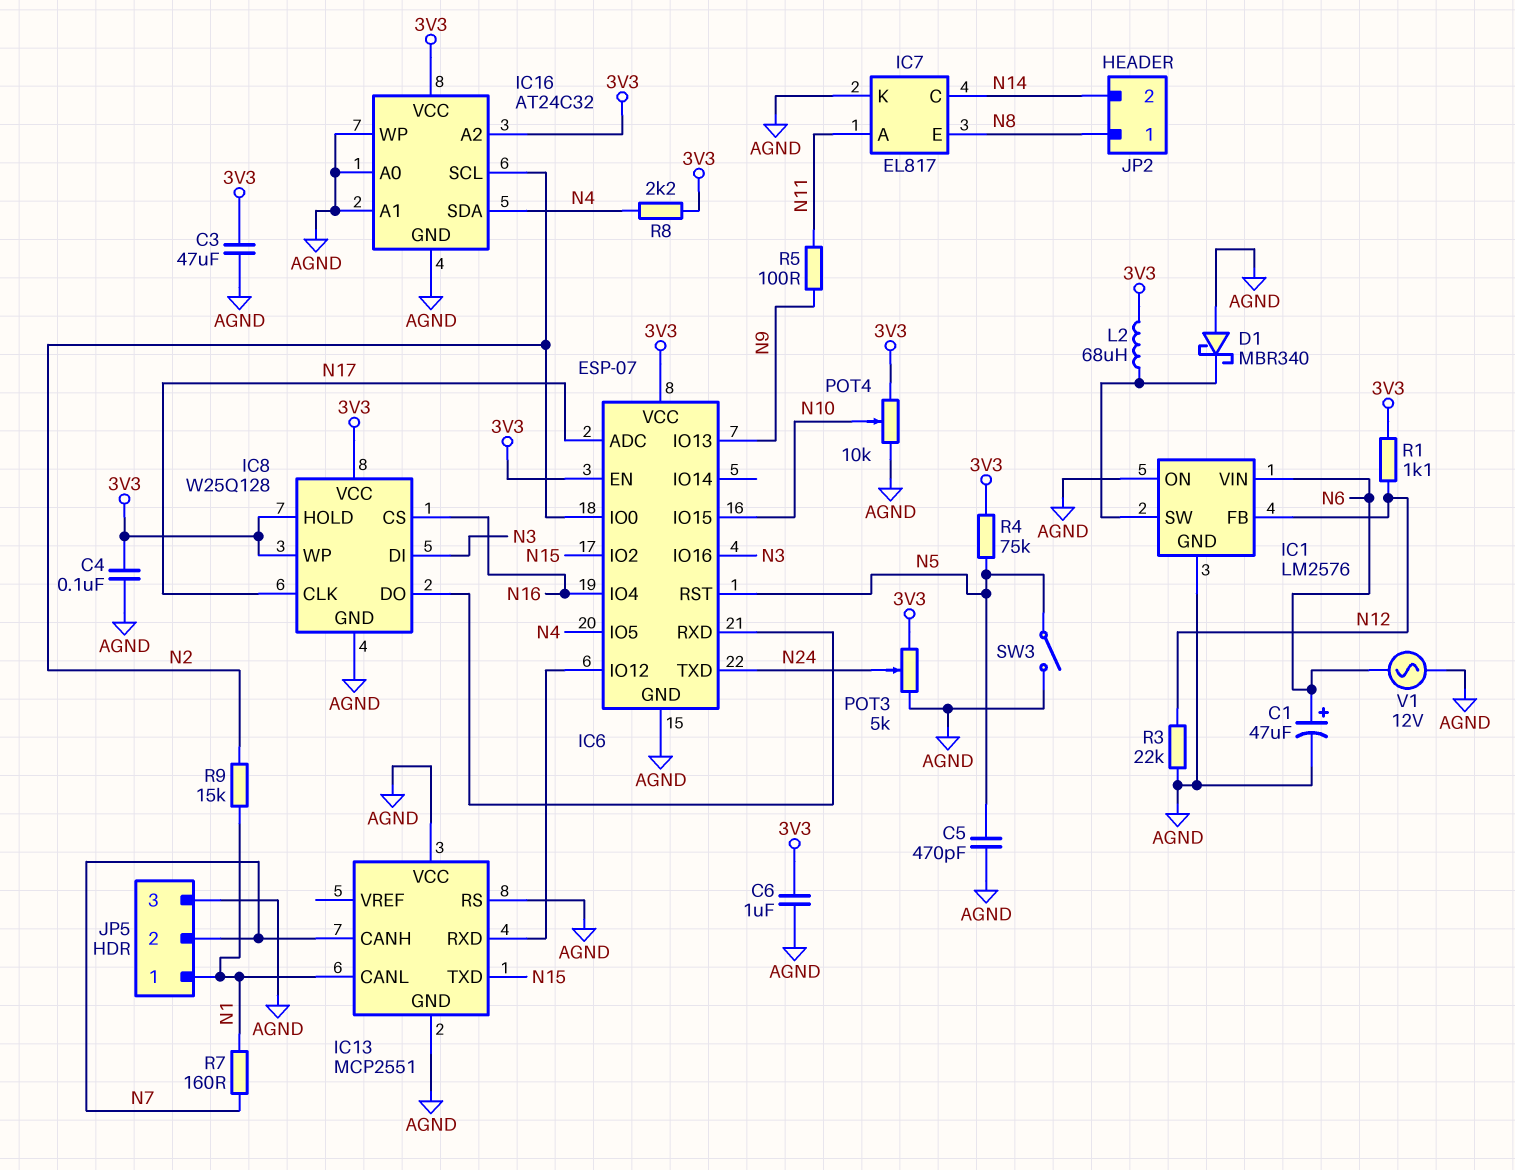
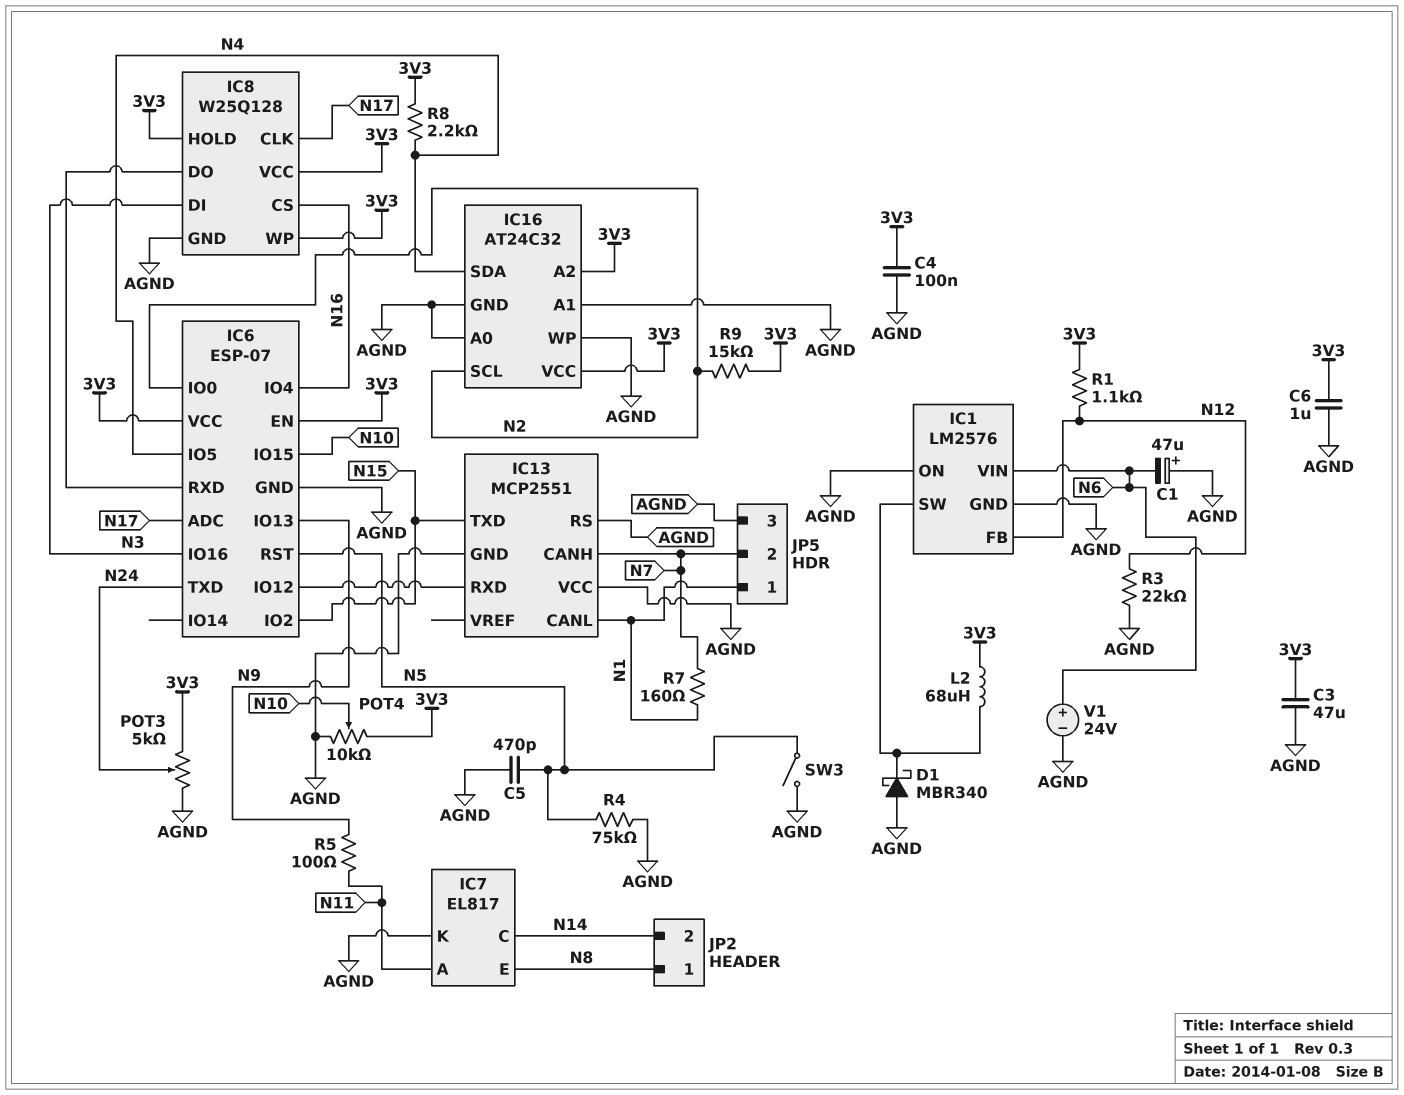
C1: 47uF (plus N6, minus AGND) -> 47uF (plus AGND, minus N6)
R4: 75k (3V3, N5) -> 75k (AGND, N5)
R9: 15k (N1, N2) -> 15k (3V3, N2)
V1: AC 12V (AGND, N6) -> 24V (plus N6, minus AGND)

